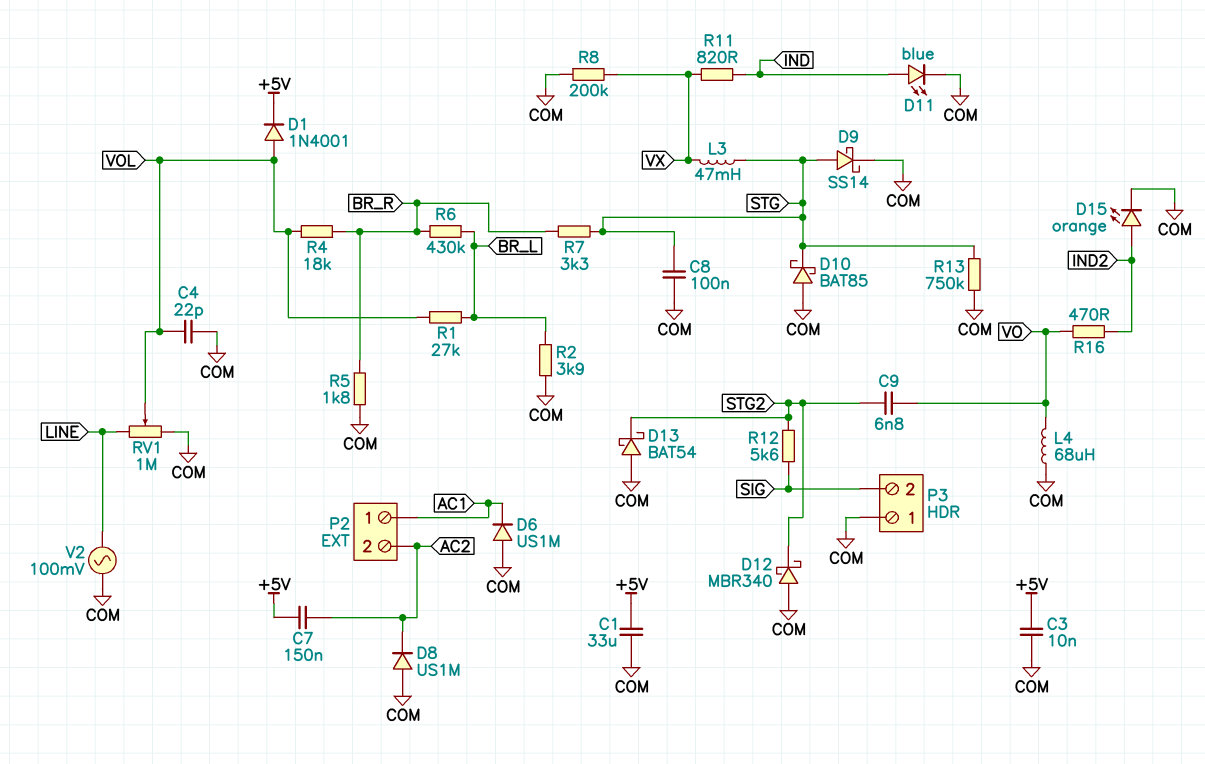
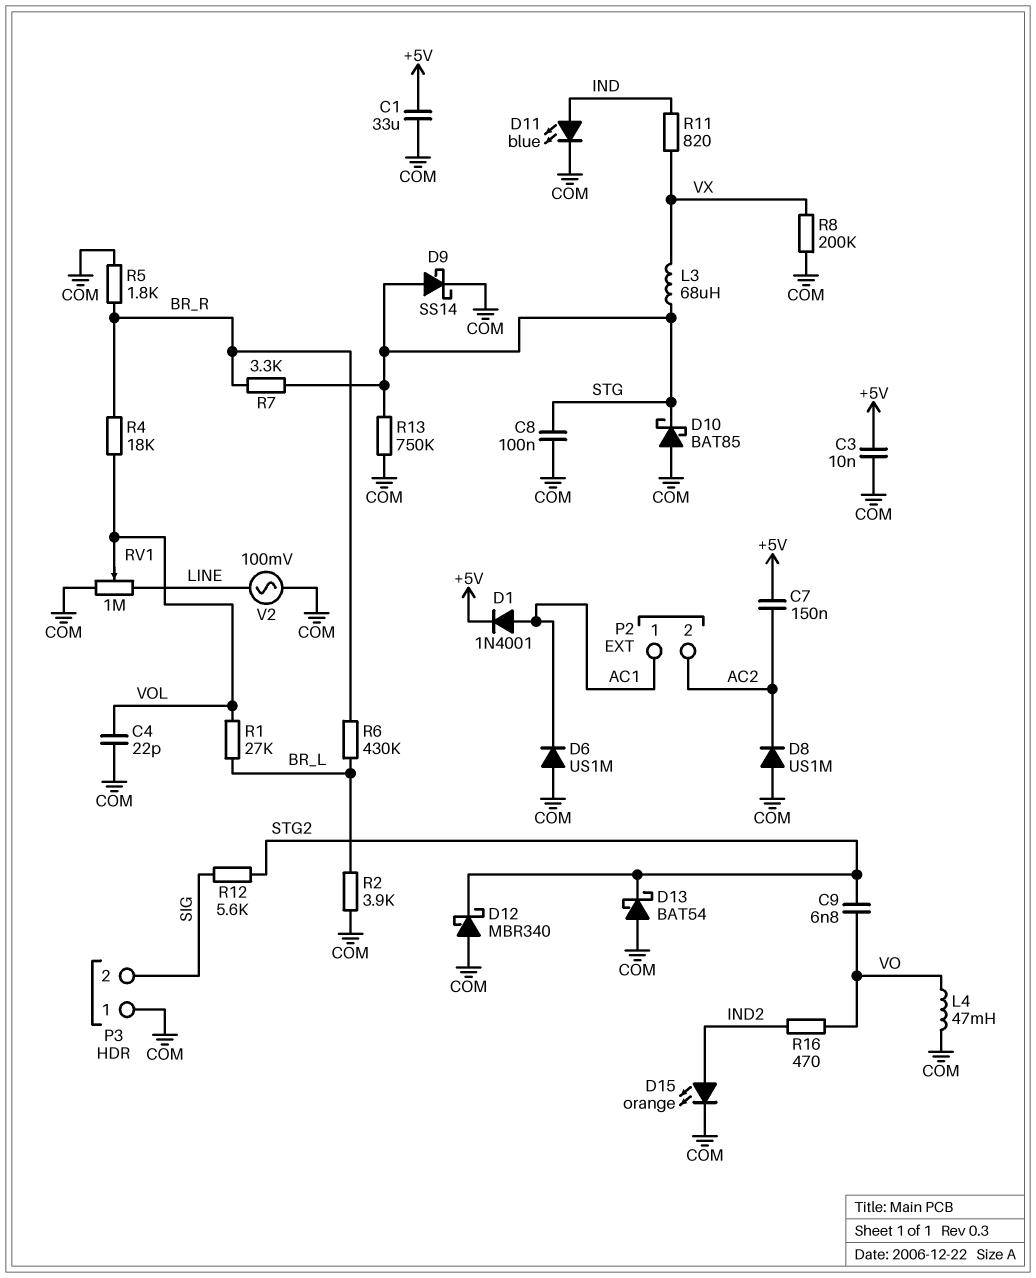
D1: diode 1N4001 (A VOL, K +5V) -> diode 1N4001 (A AC1, K +5V)
L3: 47mH (STG, VX) -> 68uH (STG, VX)
L4: 68uH (COM, VO) -> 47mH (COM, VO)

